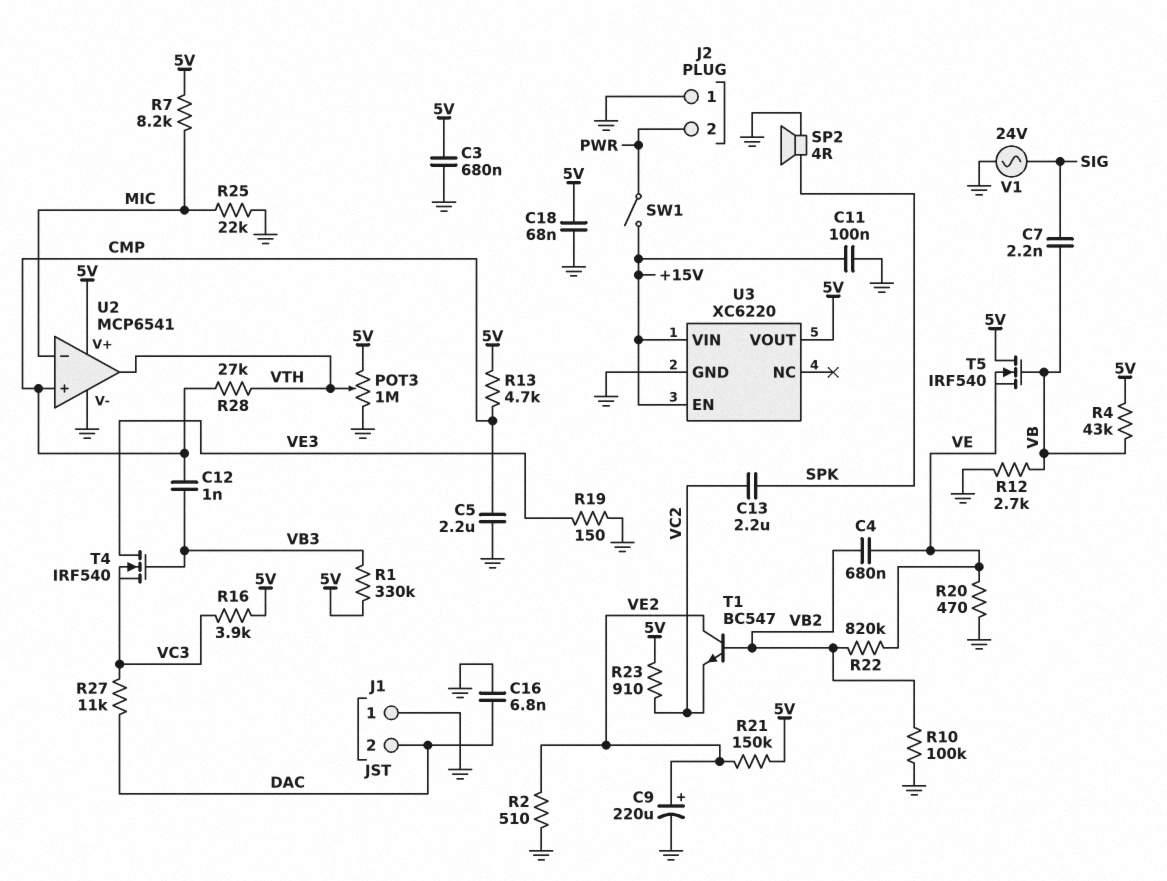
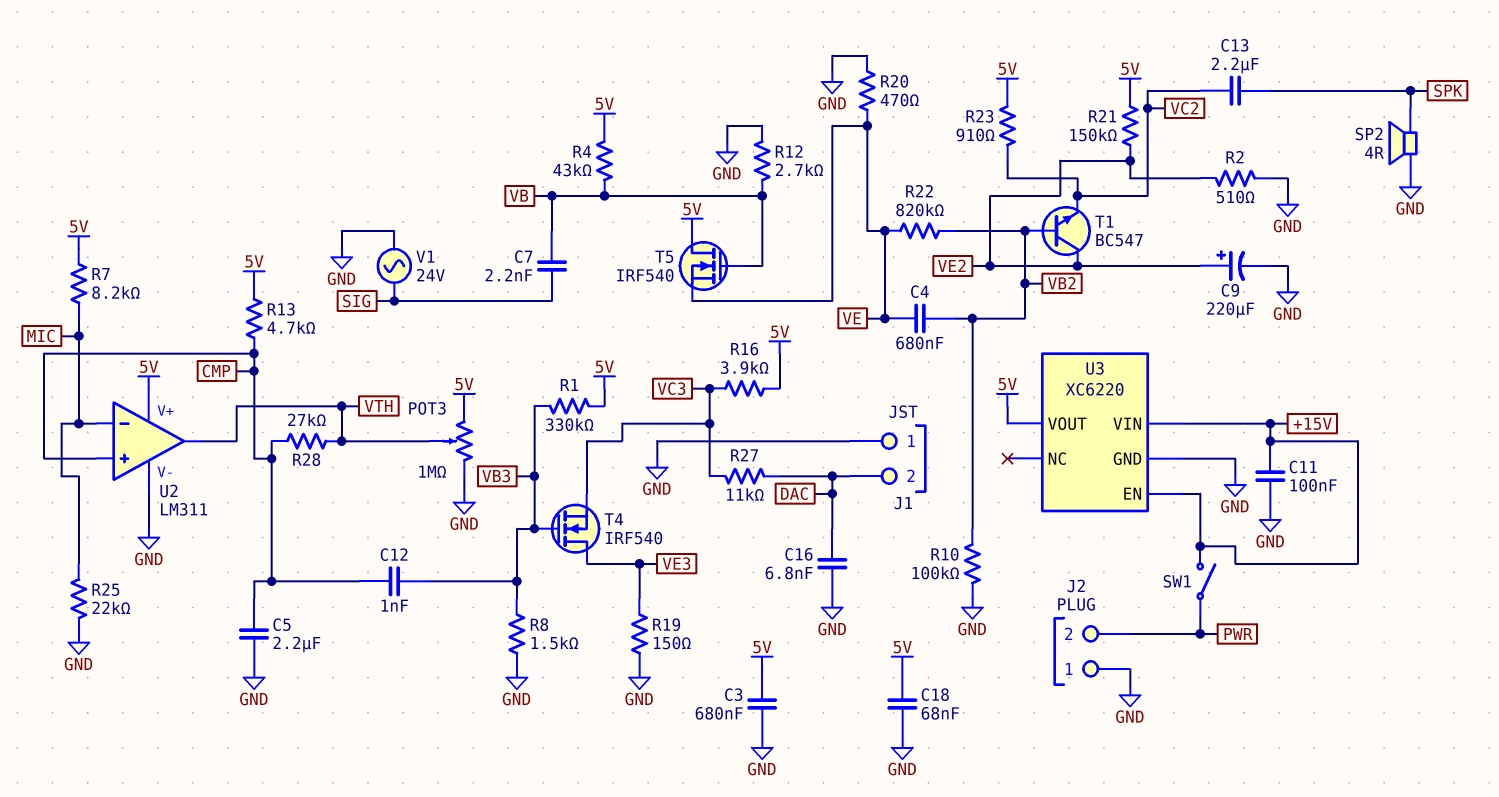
R8: none -> 1.5k (GND, VB3)
U2: MCP6541 -> LM311

